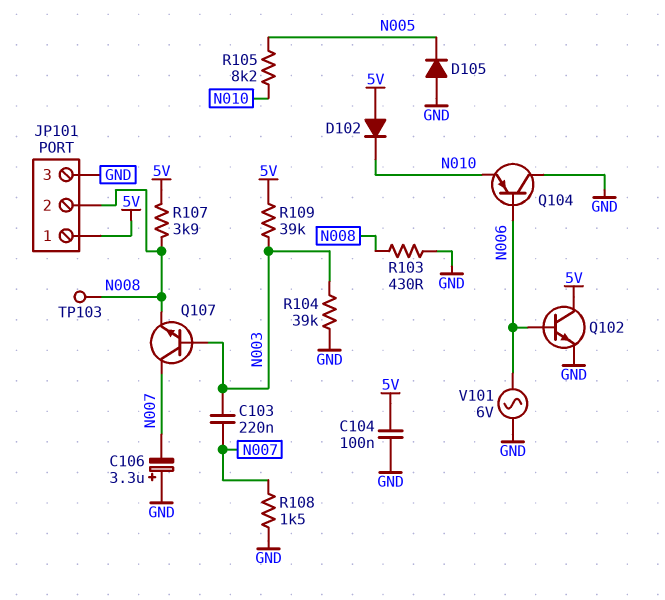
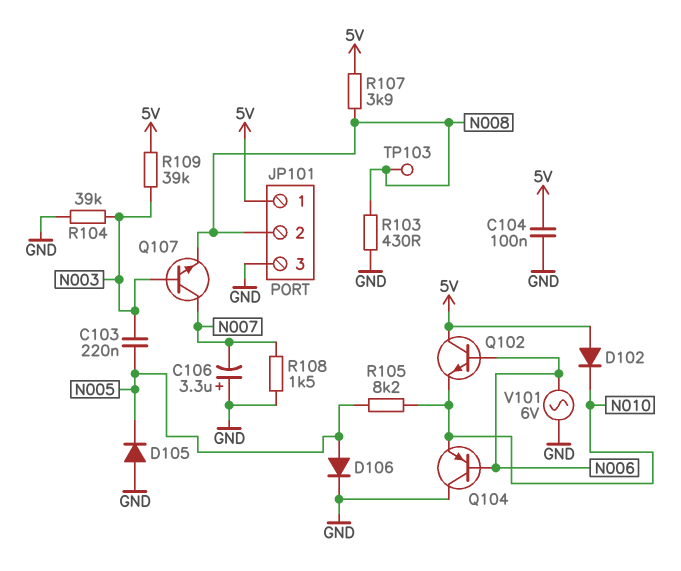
C103: 220nF (N003, N007) -> 220nF (N003, N005)
D106: none -> diode (A N005, K GND)
Q102: NPN (B N006, C 5V, E GND) -> NPN (B N006, C 5V, E N010)

